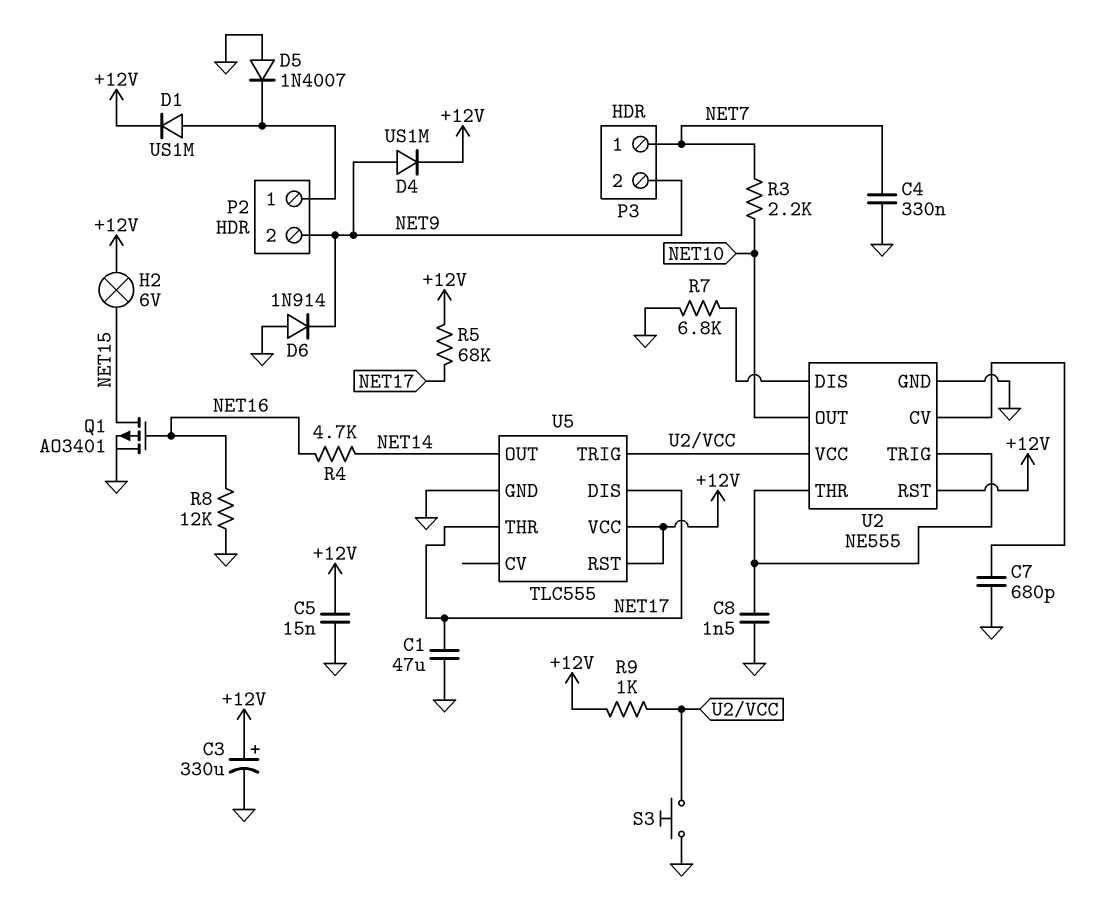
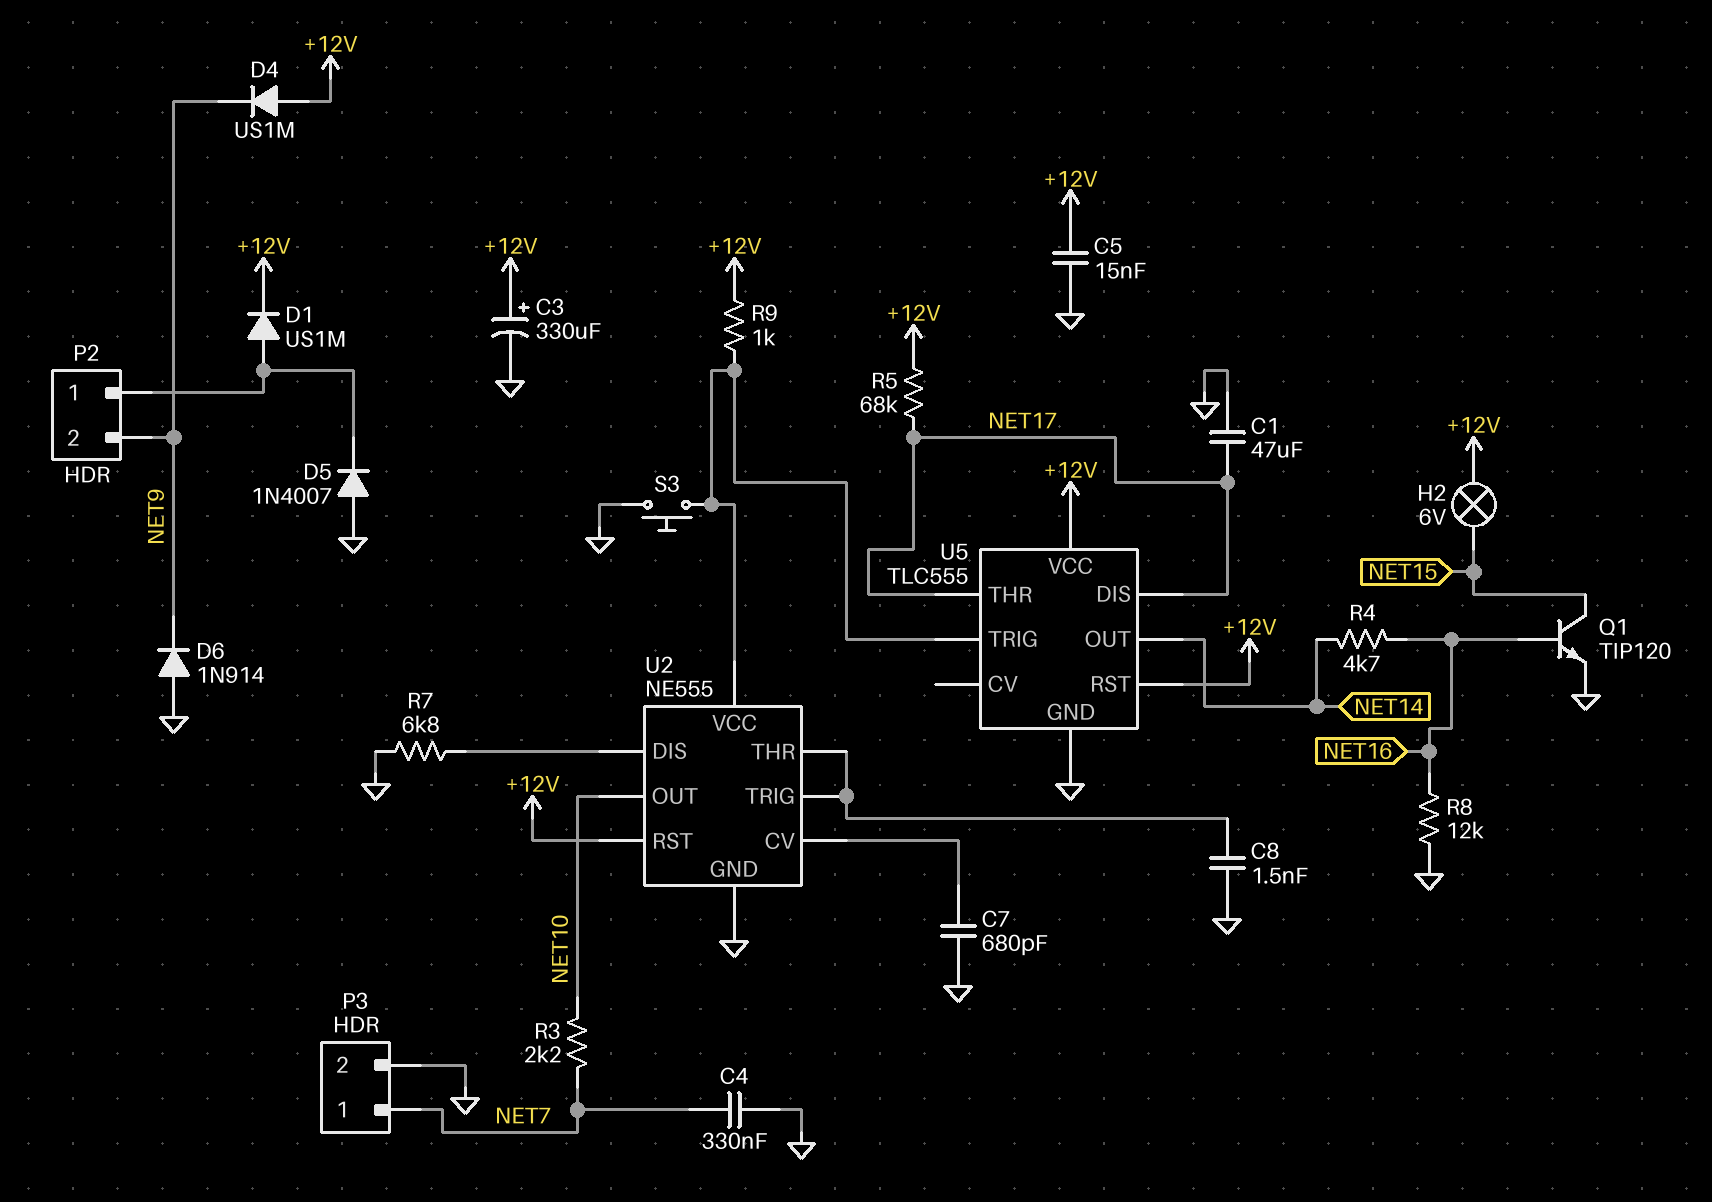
D4: diode US1M (A NET9, K +12V) -> diode US1M (A +12V, K NET9)
P3 pin 2: NET9 -> GND
Q1: PMOS AO3401 (G NET16, D NET15, S GND) -> NPN TIP120 (B NET16, C NET15, E GND)

